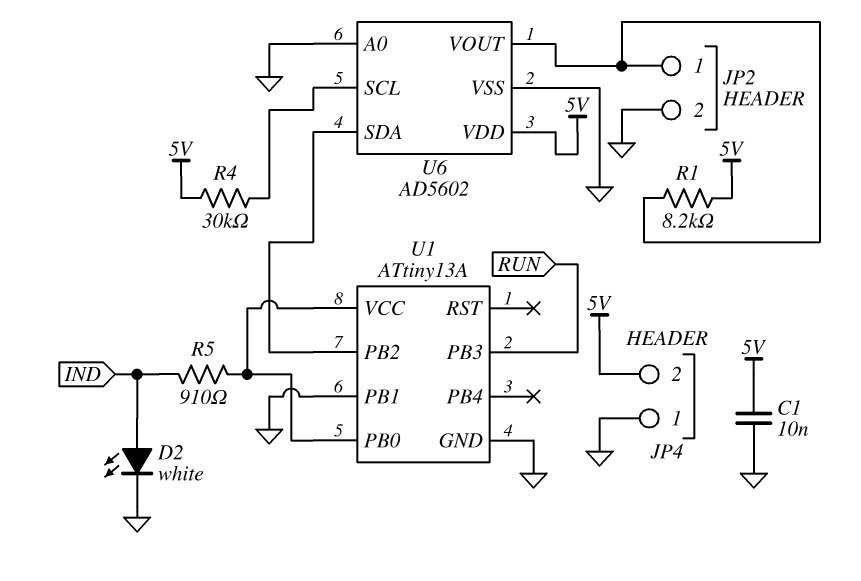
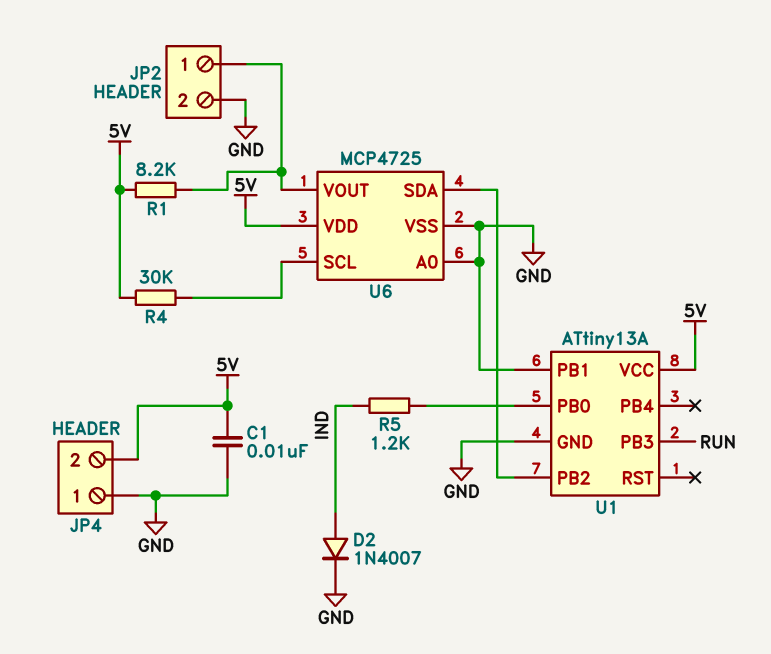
D2: LED white (A IND, K GND) -> diode 1N4007 (A IND, K GND)
R5: 910 (IND, U1/PB0) -> 1.2k (IND, U1/PB0)
U1 pin VCC: U1/PB0 -> 5V
U6: AD5602 -> MCP4725

